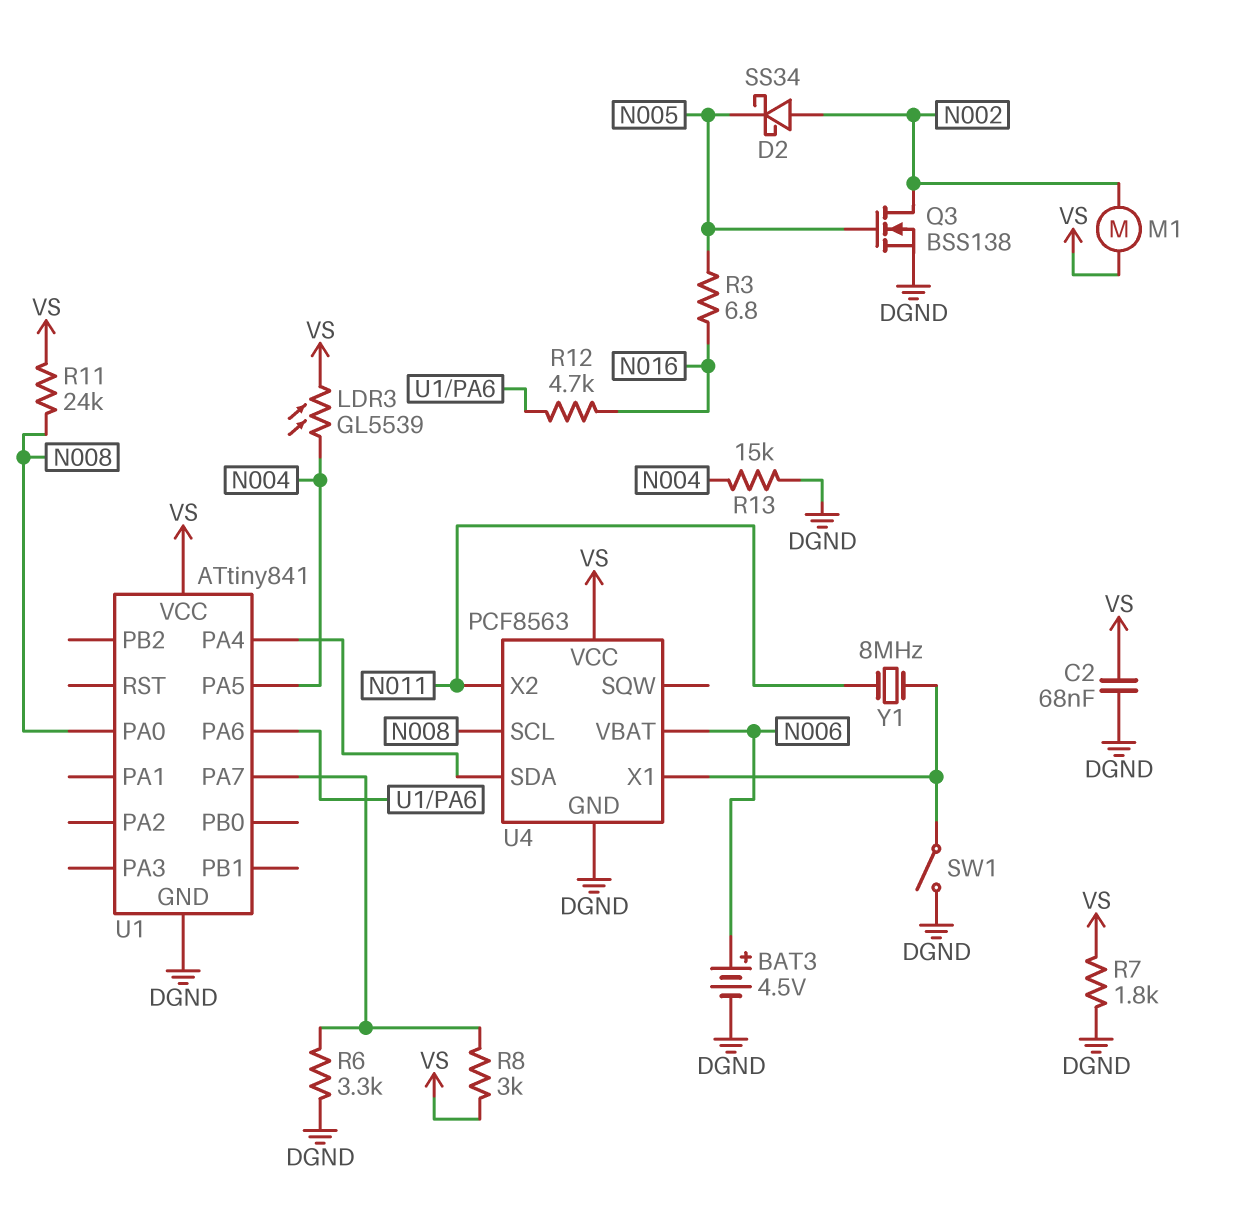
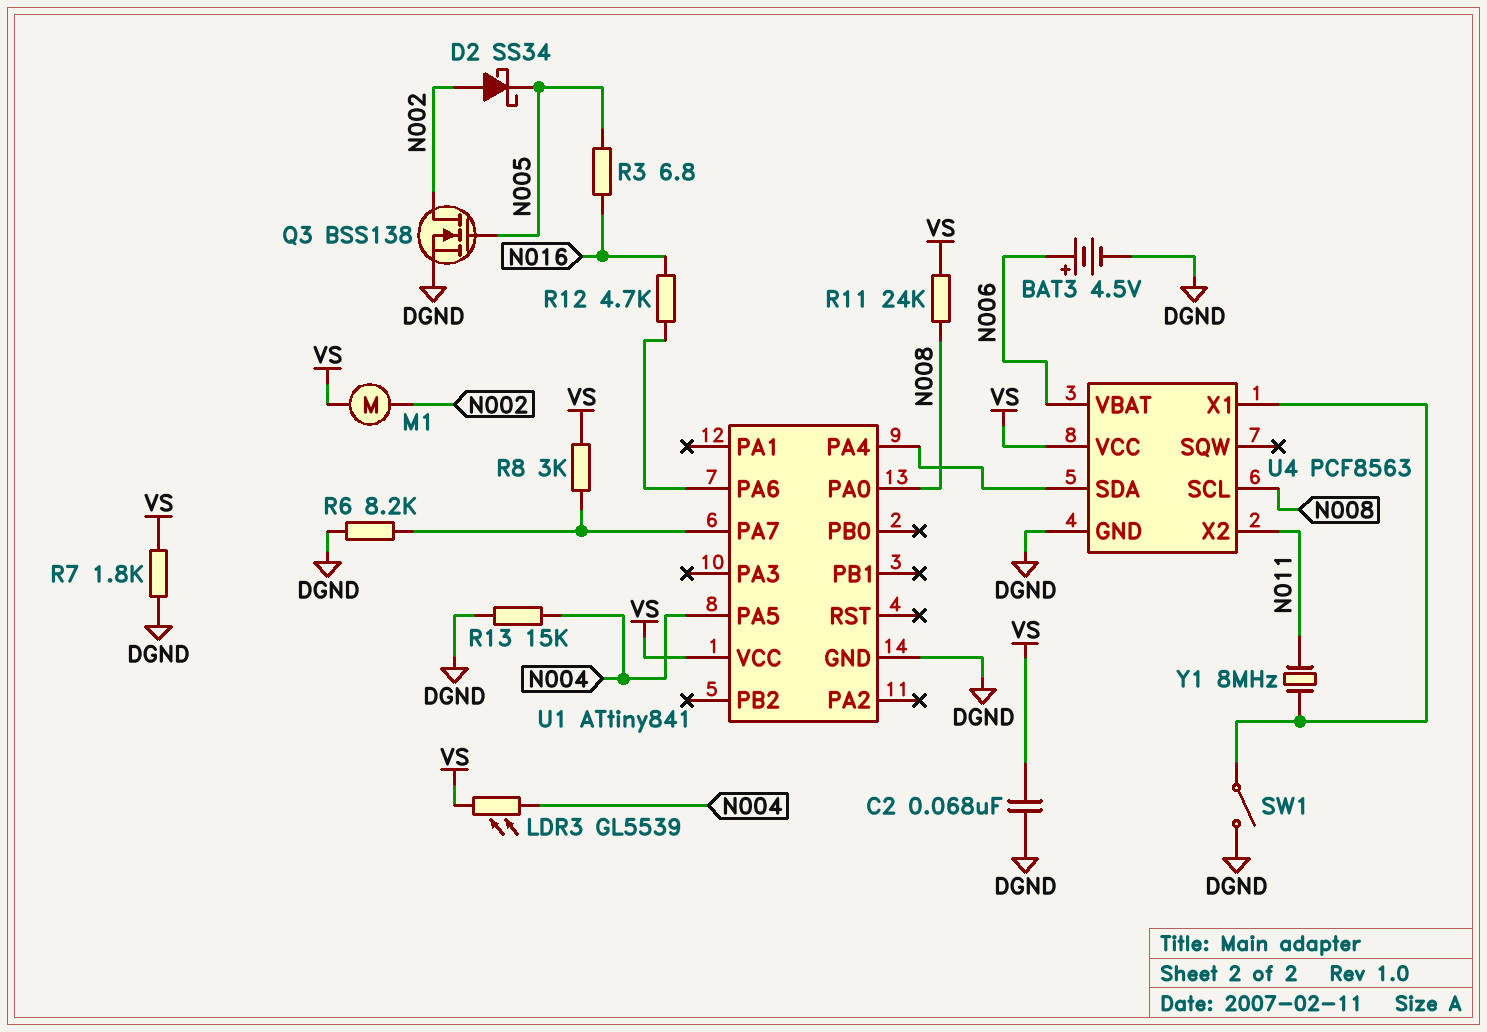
R6: 3.3k (DGND, U1/PA7) -> 8.2k (DGND, U1/PA7)

